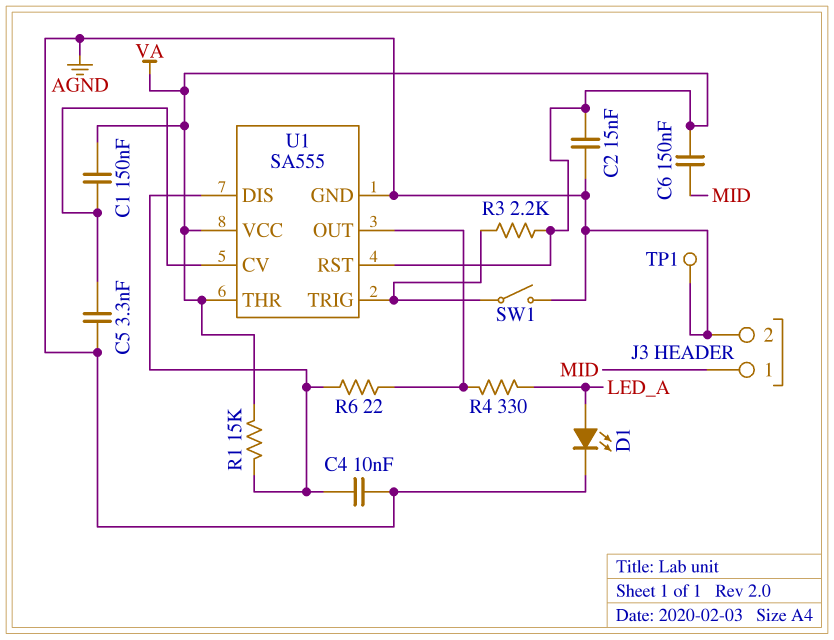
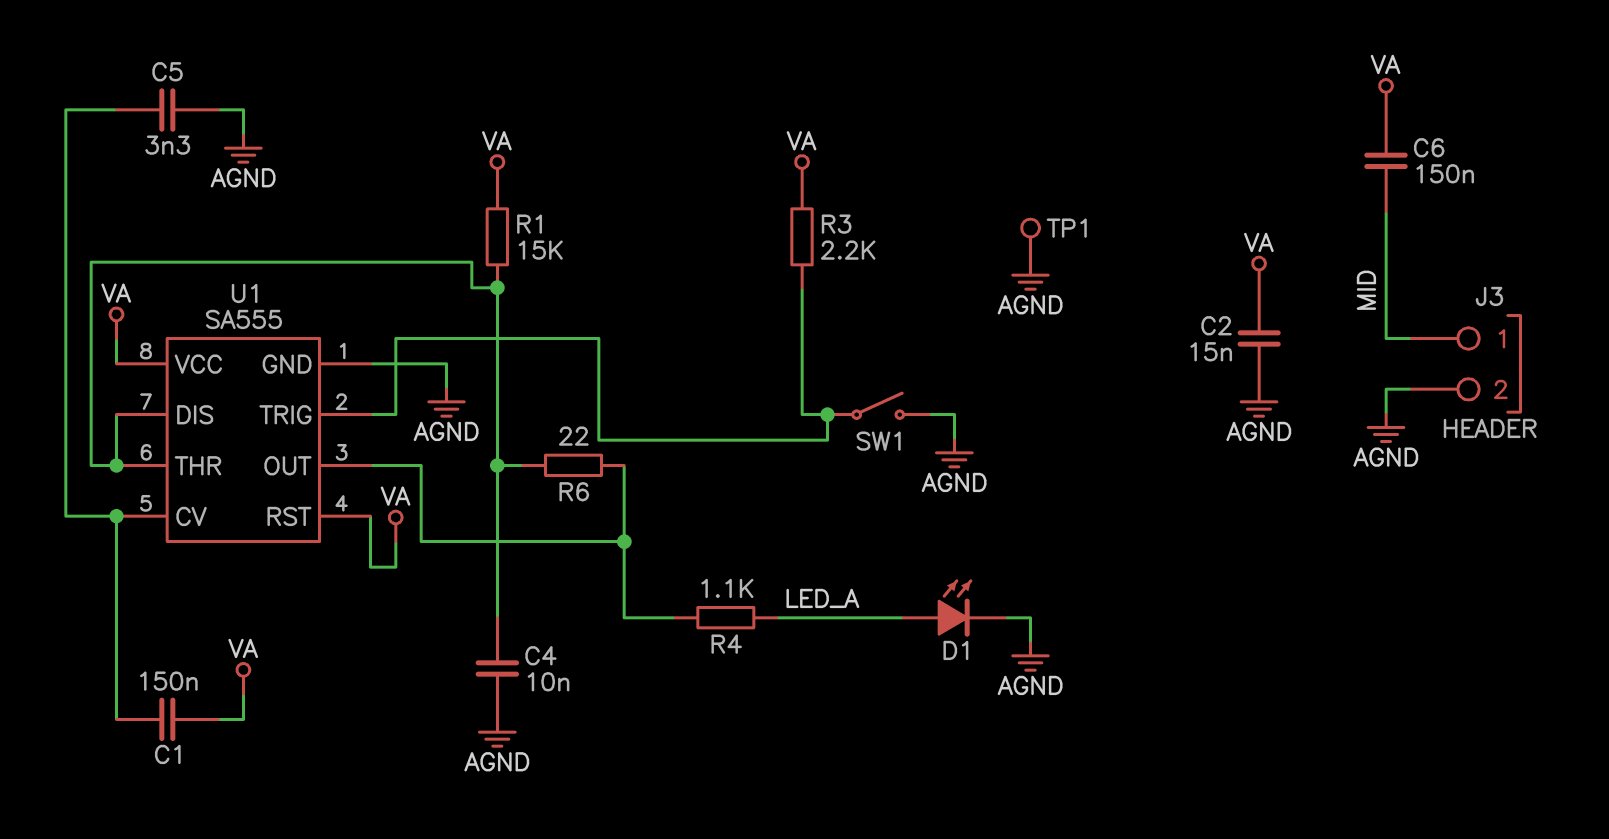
R4: 330 (LED_A, U1/OUT) -> 1.1k (LED_A, U1/OUT)
U1 pin THR: VA -> U1/DIS

